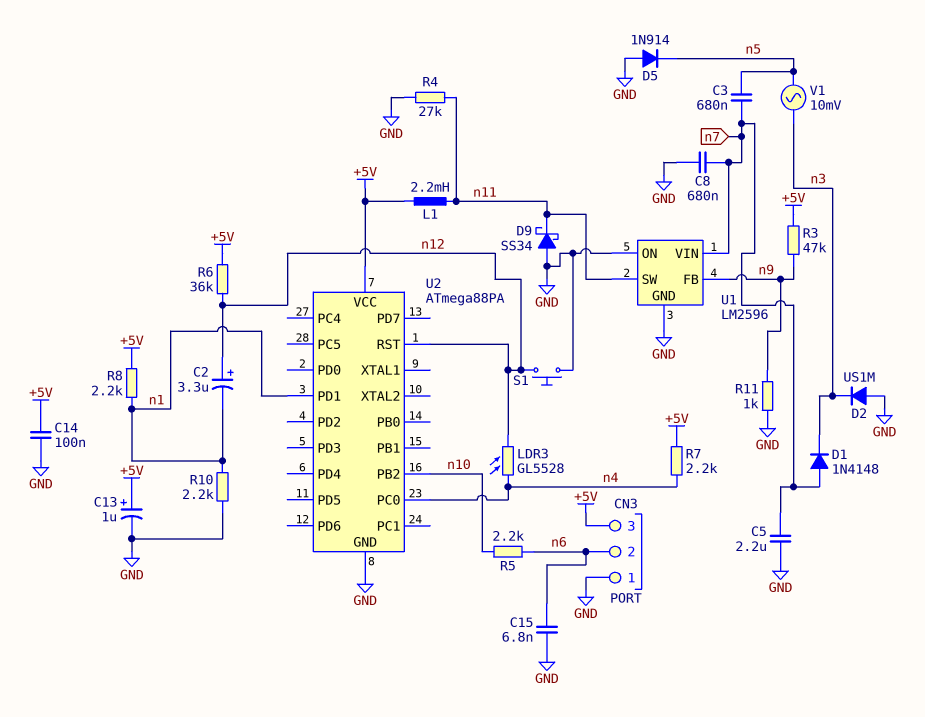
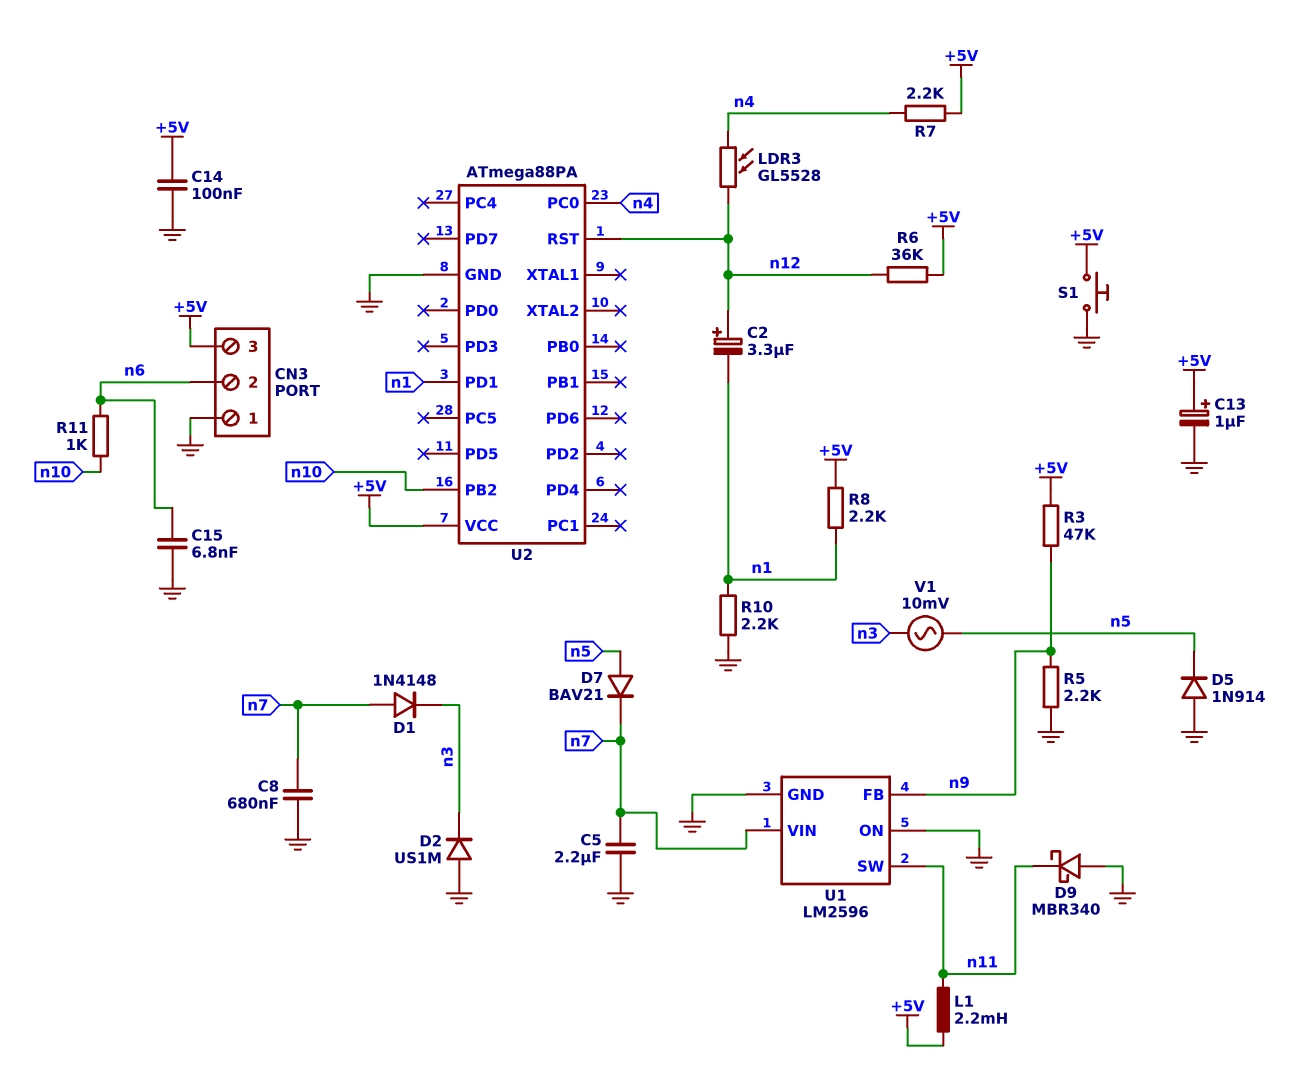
C3: 680nF (n5, n7) -> none
D7: none -> diode BAV21 (A n5, K n7)
D9: schottky SS34 (A GND, K n11) -> schottky MBR340 (A GND, K n11)
R4: 27k (GND, n11) -> none
R5: 2.2k (n6, n10) -> 2.2k (GND, n9)
R11: 1k (GND, n9) -> 1k (n6, n10)
S1: button (GND, n12) -> button (+5V, GND)

